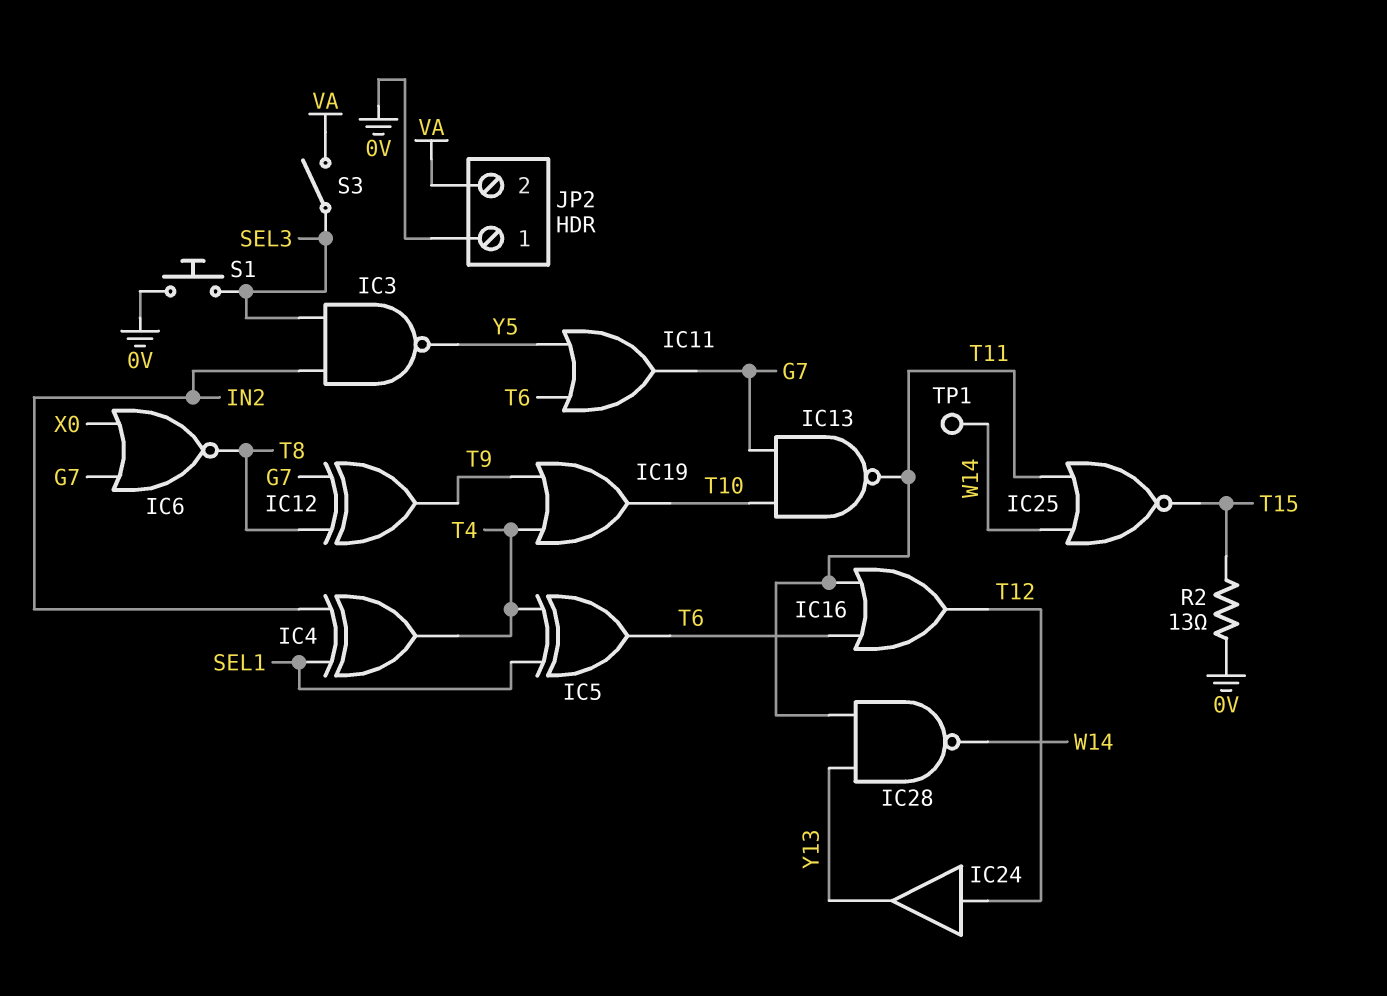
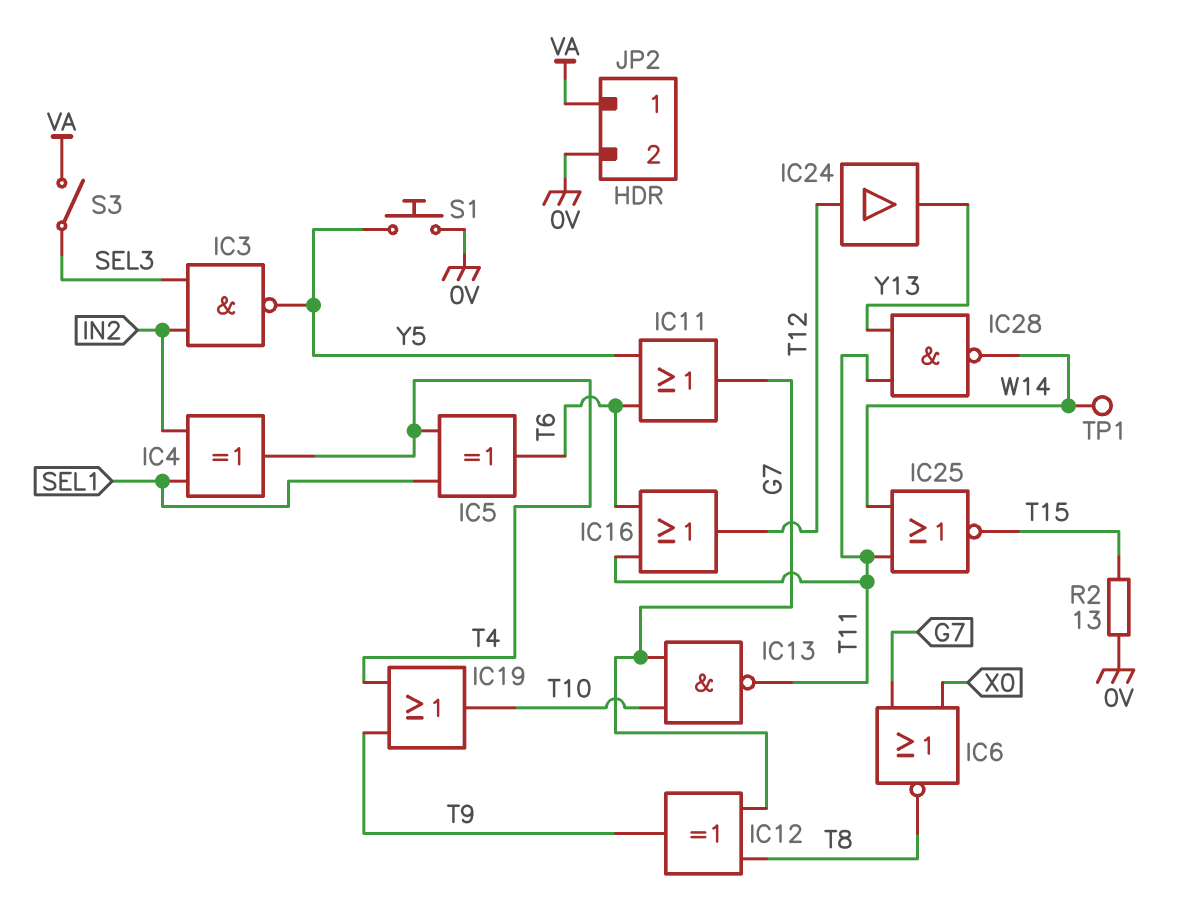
JP2 pin 1: 0V -> VA
JP2 pin 2: VA -> 0V
S1: button (0V, SEL3) -> button (0V, Y5)

